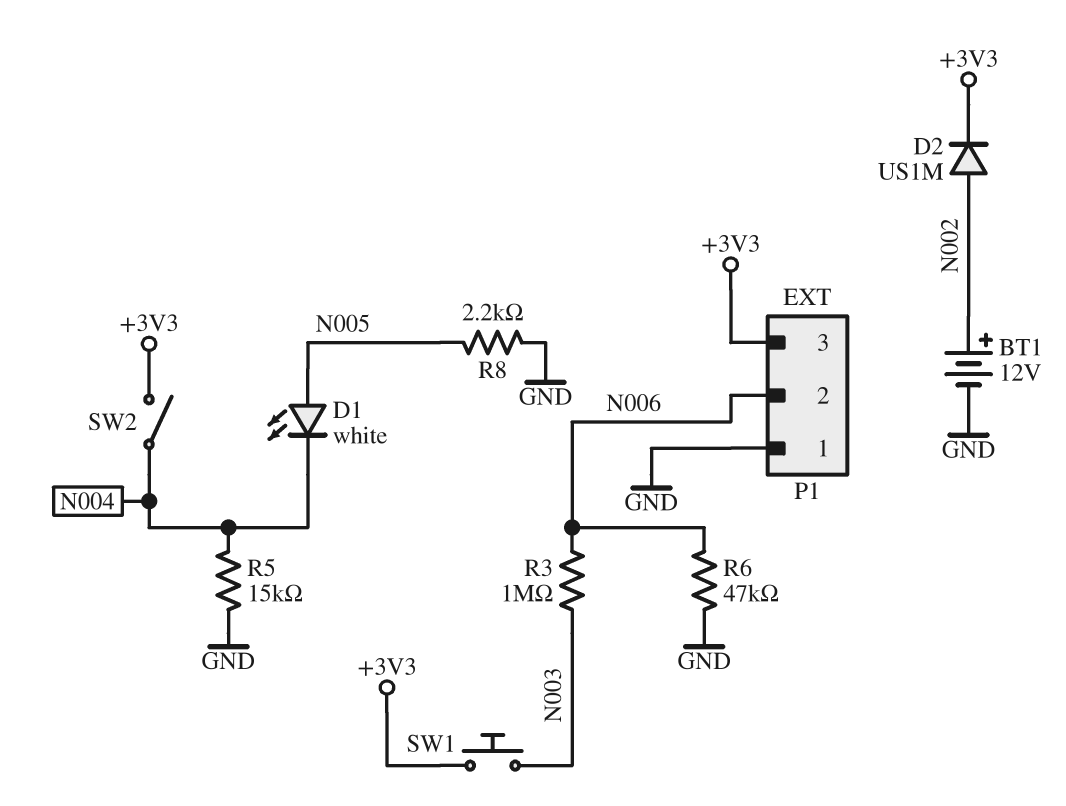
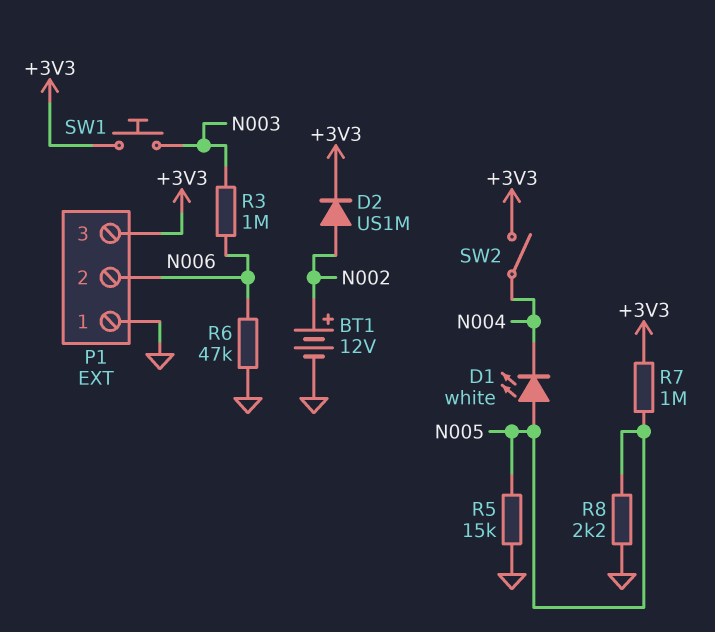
R5: 15k (GND, N004) -> 15k (GND, N005)
R7: none -> 1M (+3V3, N005)

